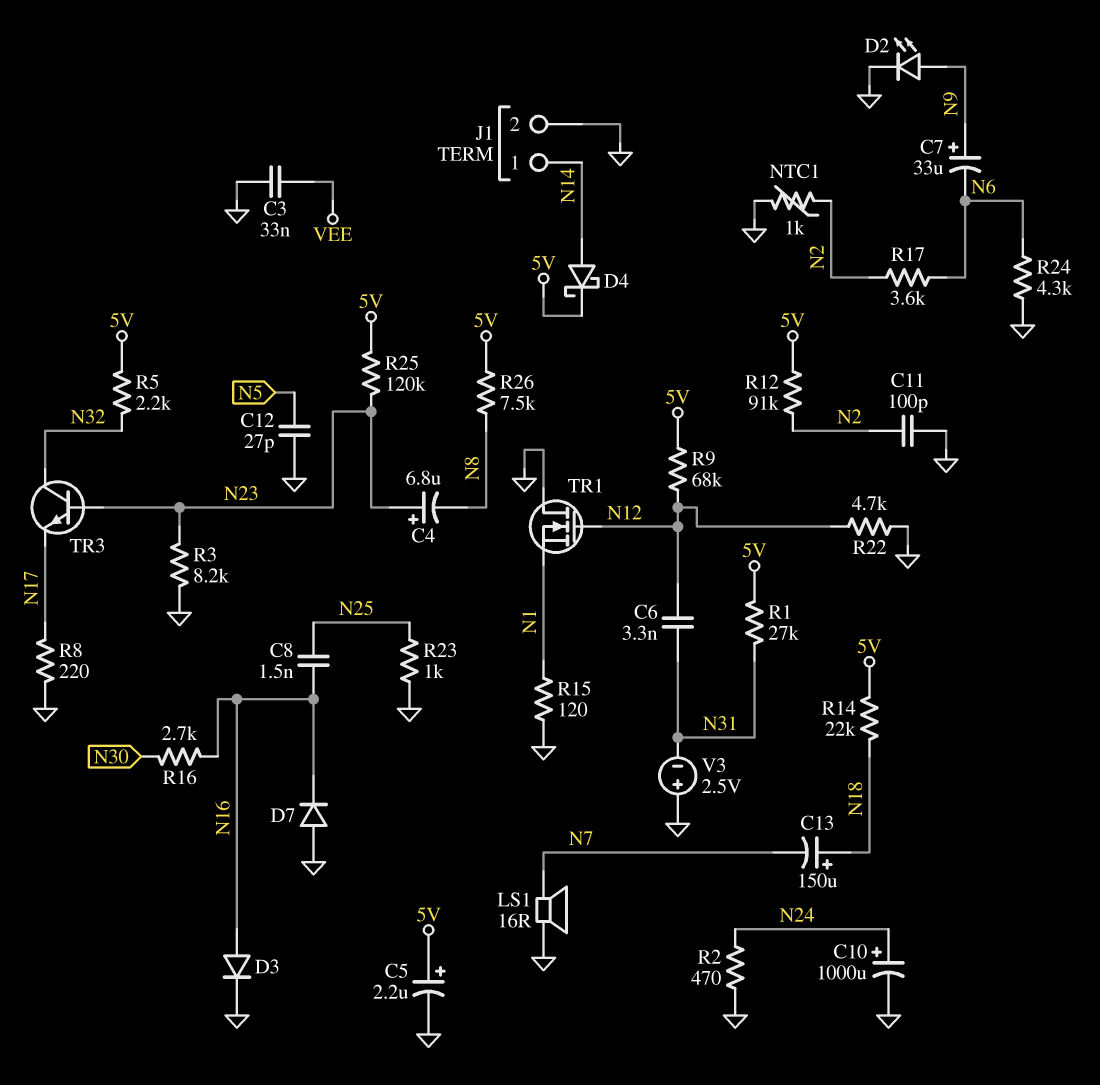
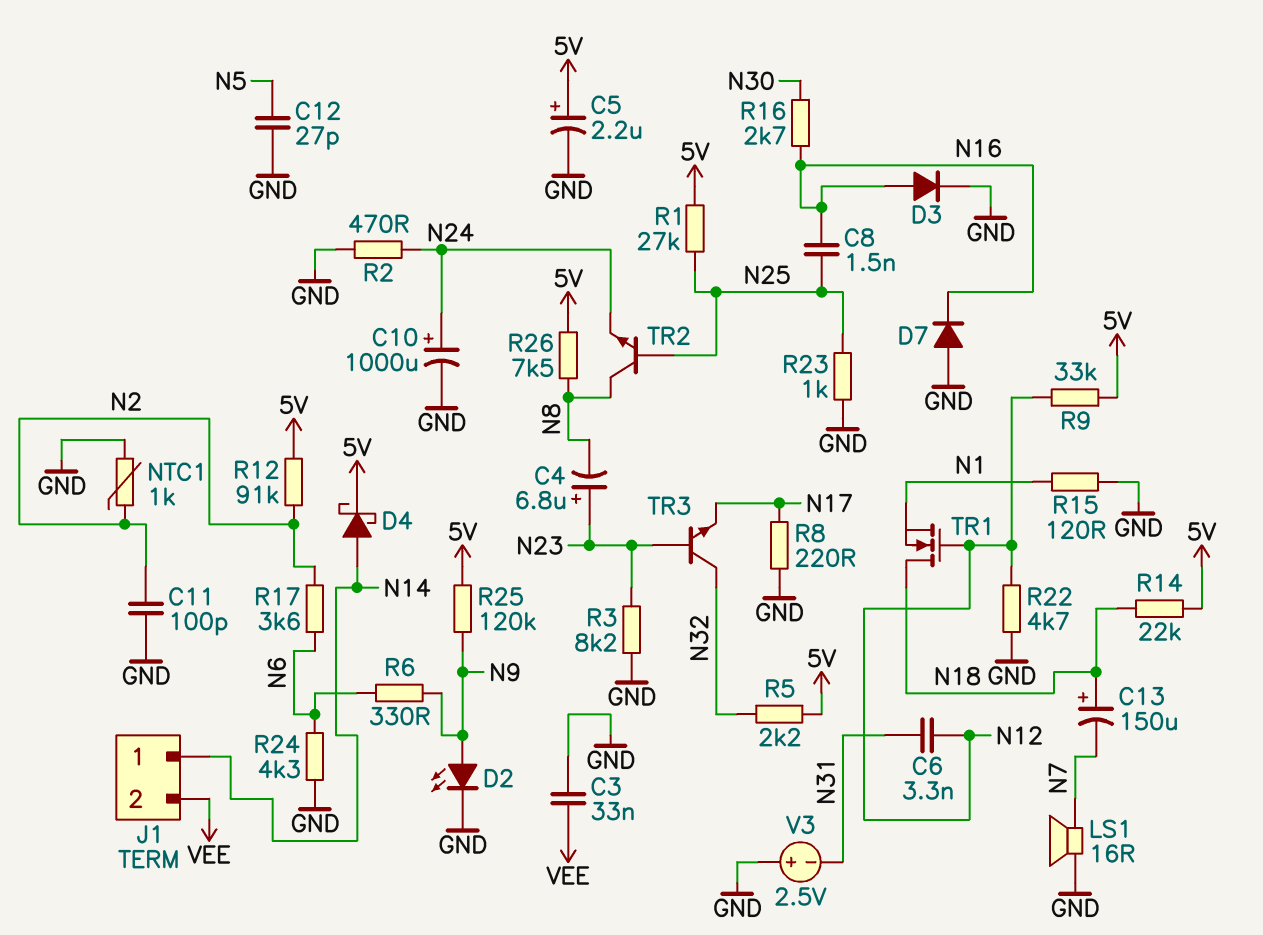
C7: 33uF (plus N9, minus N6) -> none
J1 pin 2: GND -> VEE
R1: 27k (5V, N31) -> 27k (5V, N25)
R6: none -> 330 (N6, N9)
R9: 68k (5V, N12) -> 33k (5V, N12)
R25: 120k (5V, N23) -> 120k (5V, N9)
TR1: NMOS (G N12, D GND, S N1) -> NMOS (G N12, D N18, S N1)
TR2: none -> NPN (B N25, C N8, E N24)

